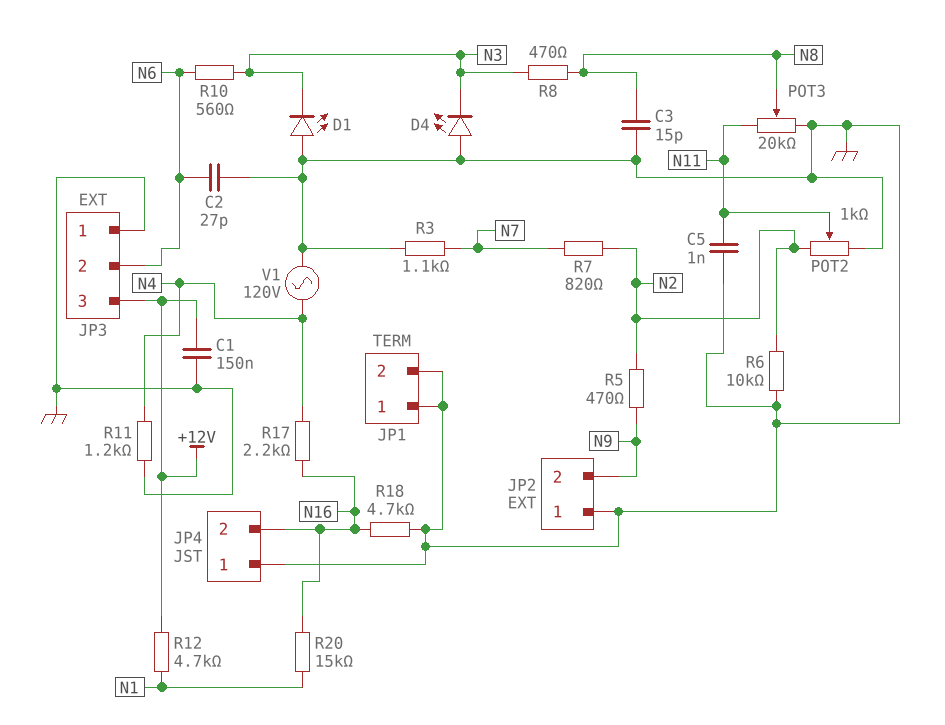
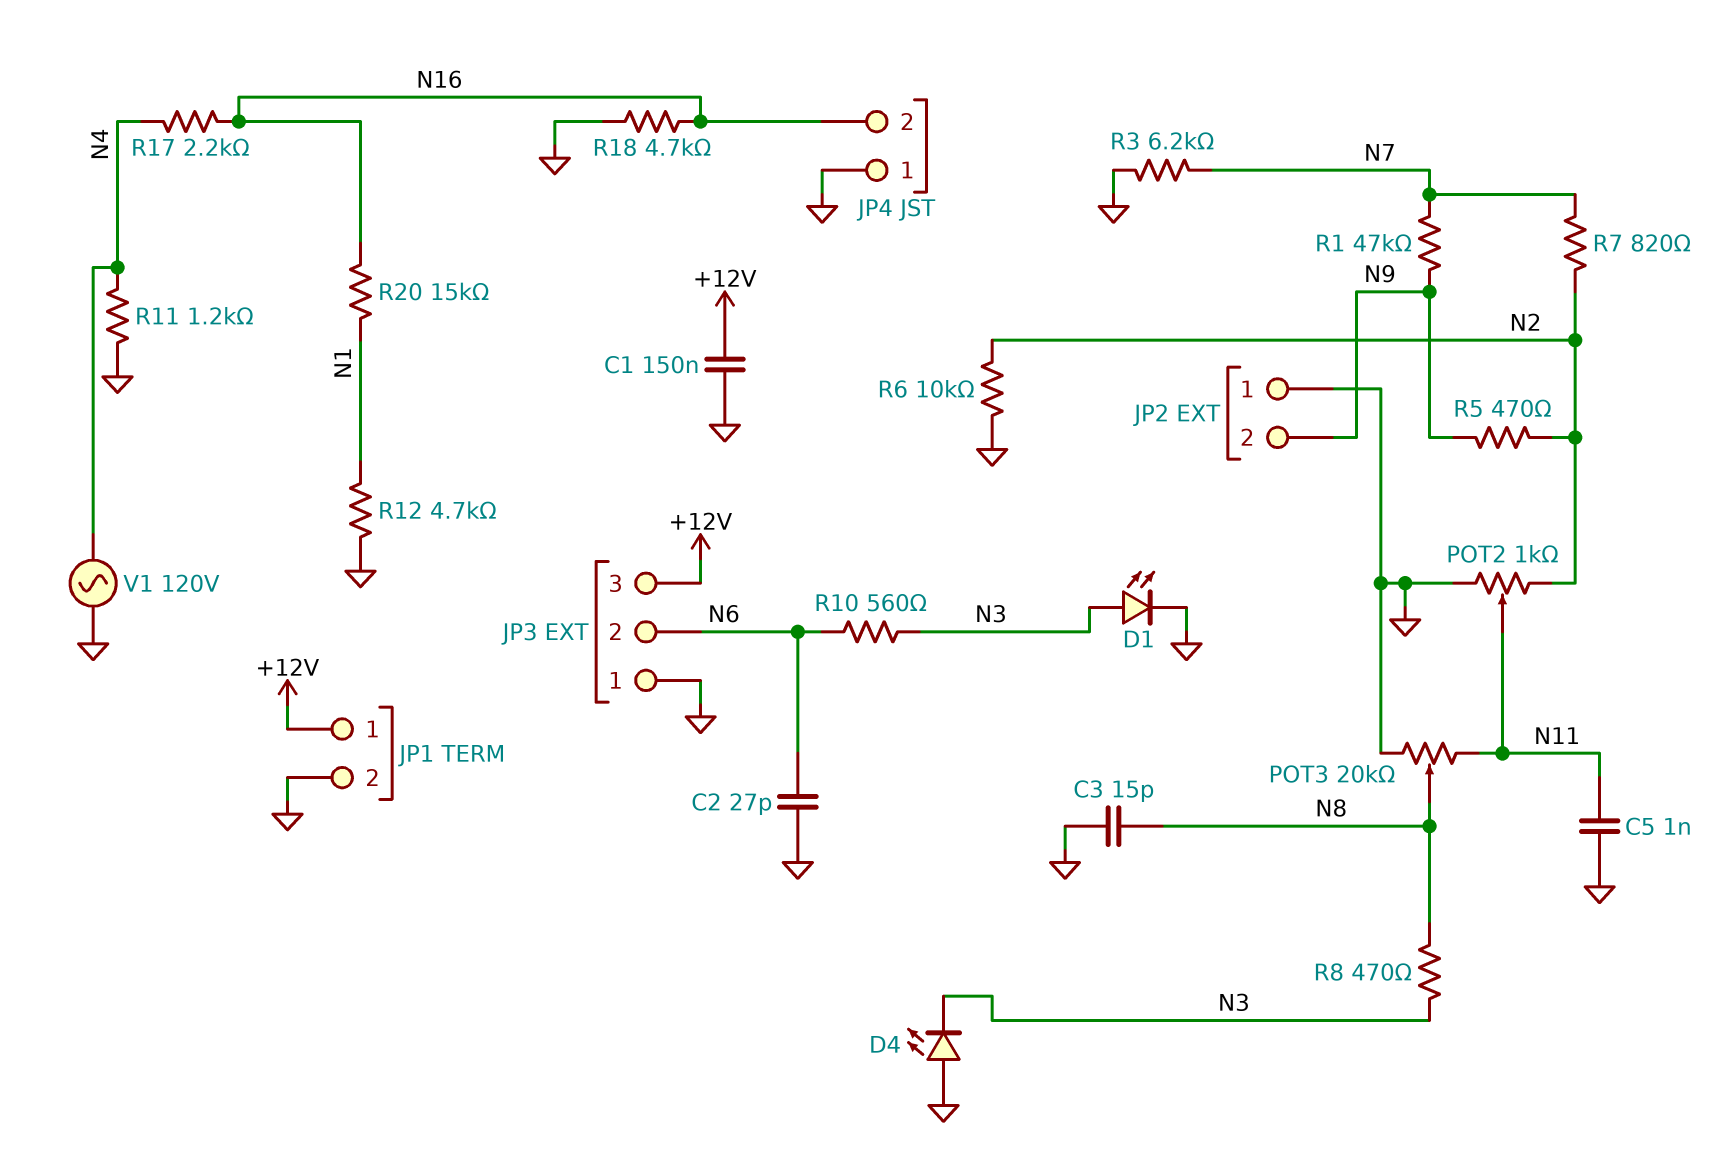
D1: LED (A GND, K N3) -> LED (A N3, K GND)
JP1 pin 1: GND -> +12V
R1: none -> 47k (N7, N9)
R3: 1.1k (GND, N7) -> 6.2k (GND, N7)
R12: 4.7k (+12V, N1) -> 4.7k (GND, N1)

